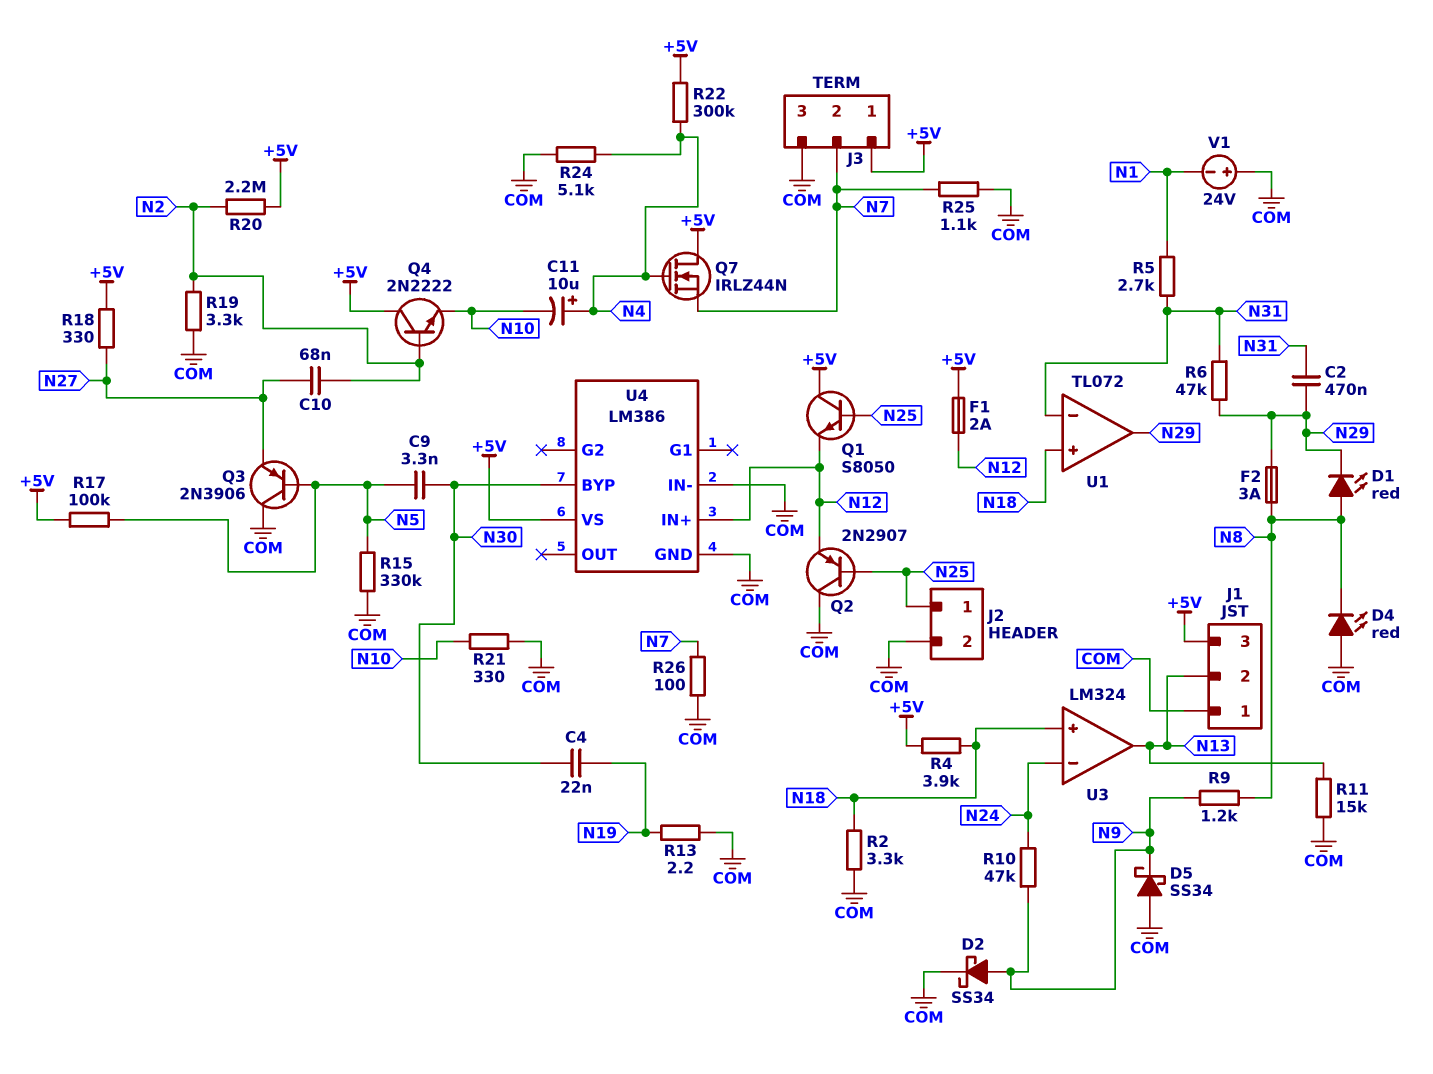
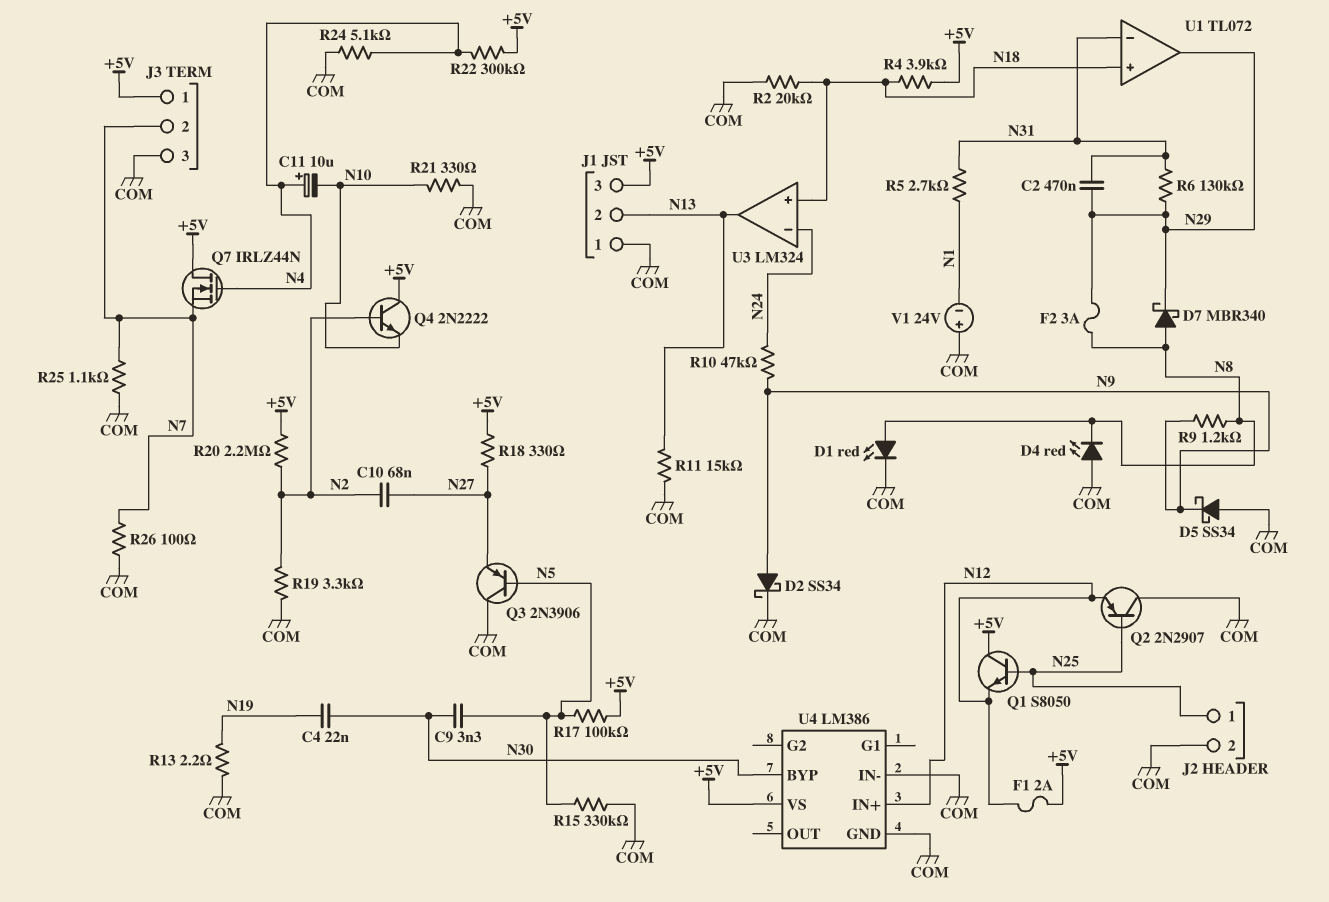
D1: LED red (A N8, K N29) -> LED red (A N8, K COM)
D7: none -> schottky MBR340 (A N8, K N29)
R2: 3.3k (COM, N18) -> 20k (COM, N18)
R6: 47k (N29, N31) -> 130k (N29, N31)

